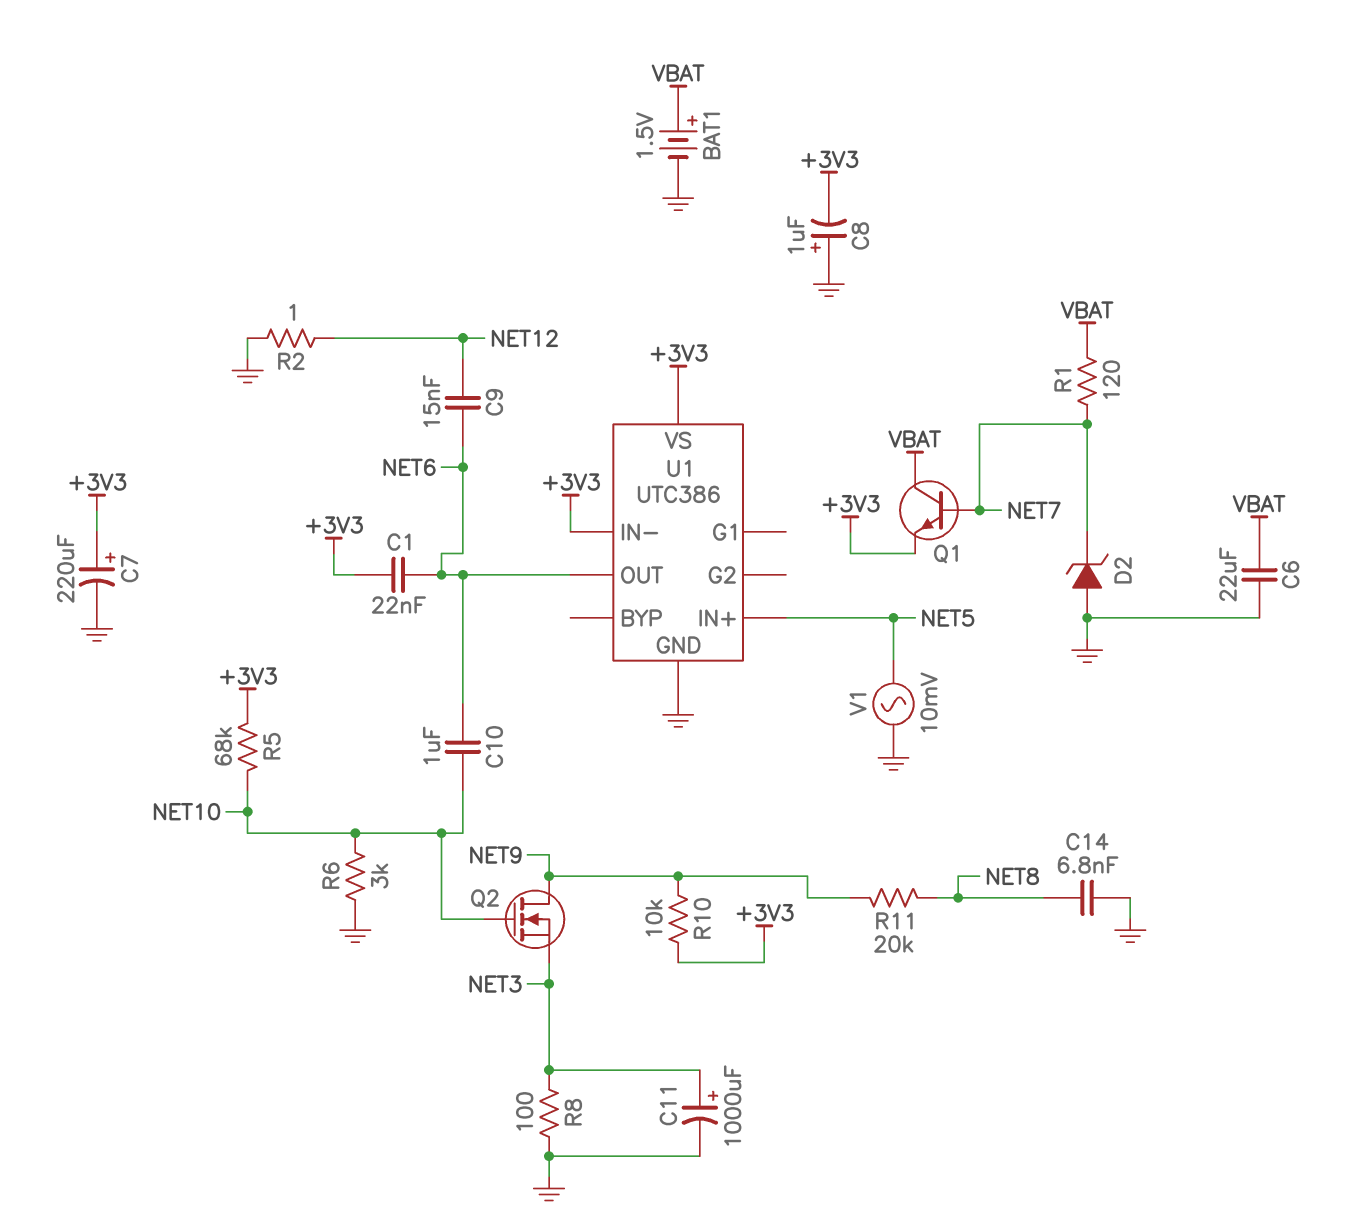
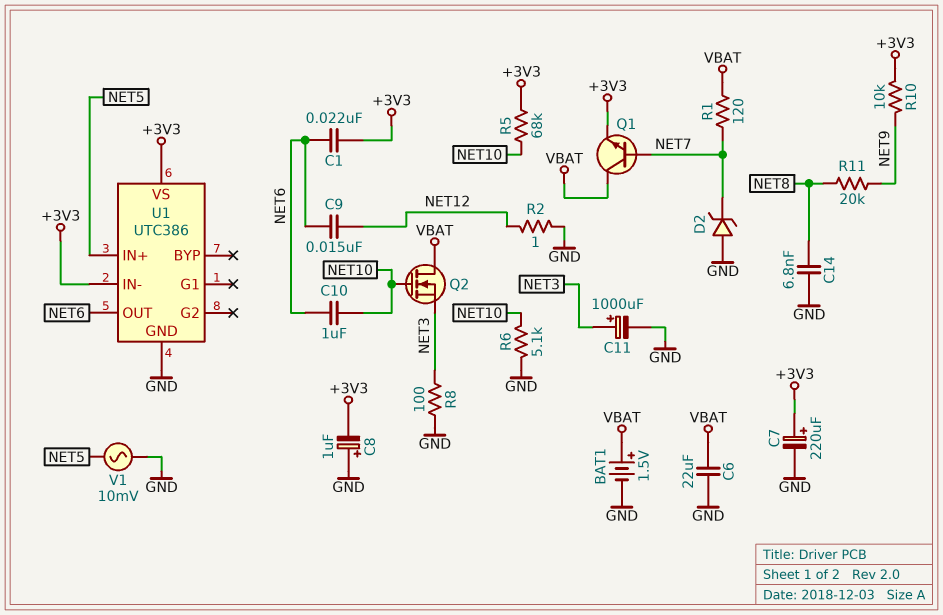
Q2: NMOS (G NET10, D NET9, S NET3) -> NMOS (G NET10, D VBAT, S NET3)
R6: 3k (GND, NET10) -> 5.1k (GND, NET10)

